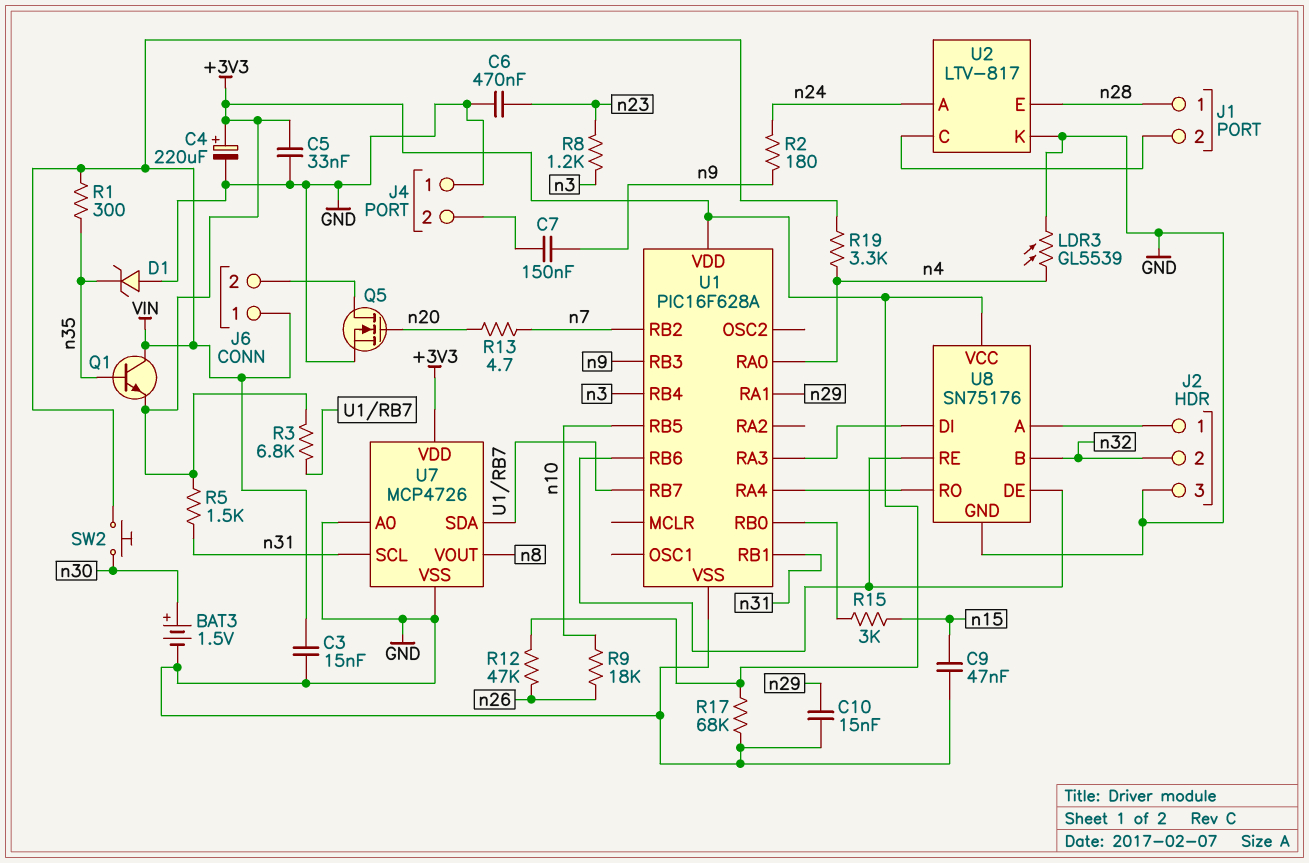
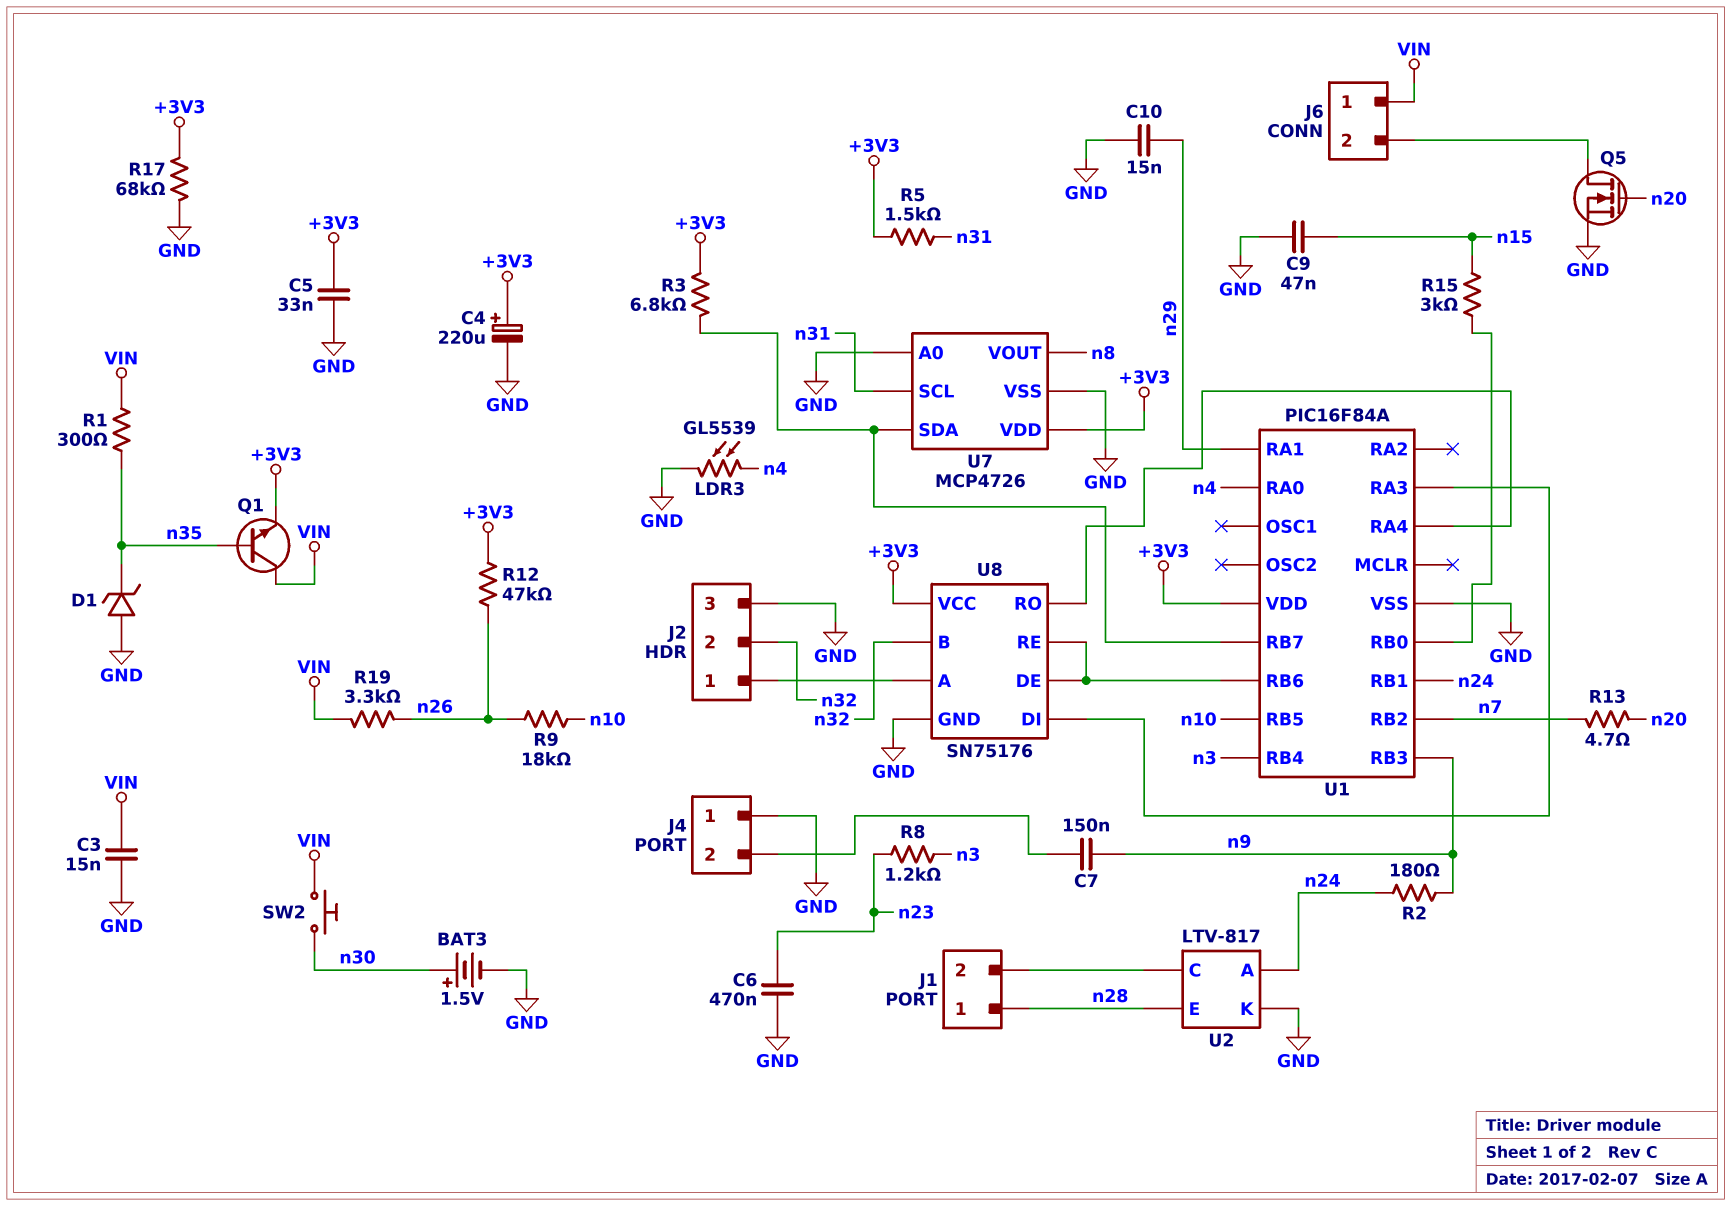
R19: 3.3k (VIN, n4) -> 3.3k (VIN, n26)
U1: PIC16F628A -> PIC16F84A
U1 pin RB1: n31 -> n24

